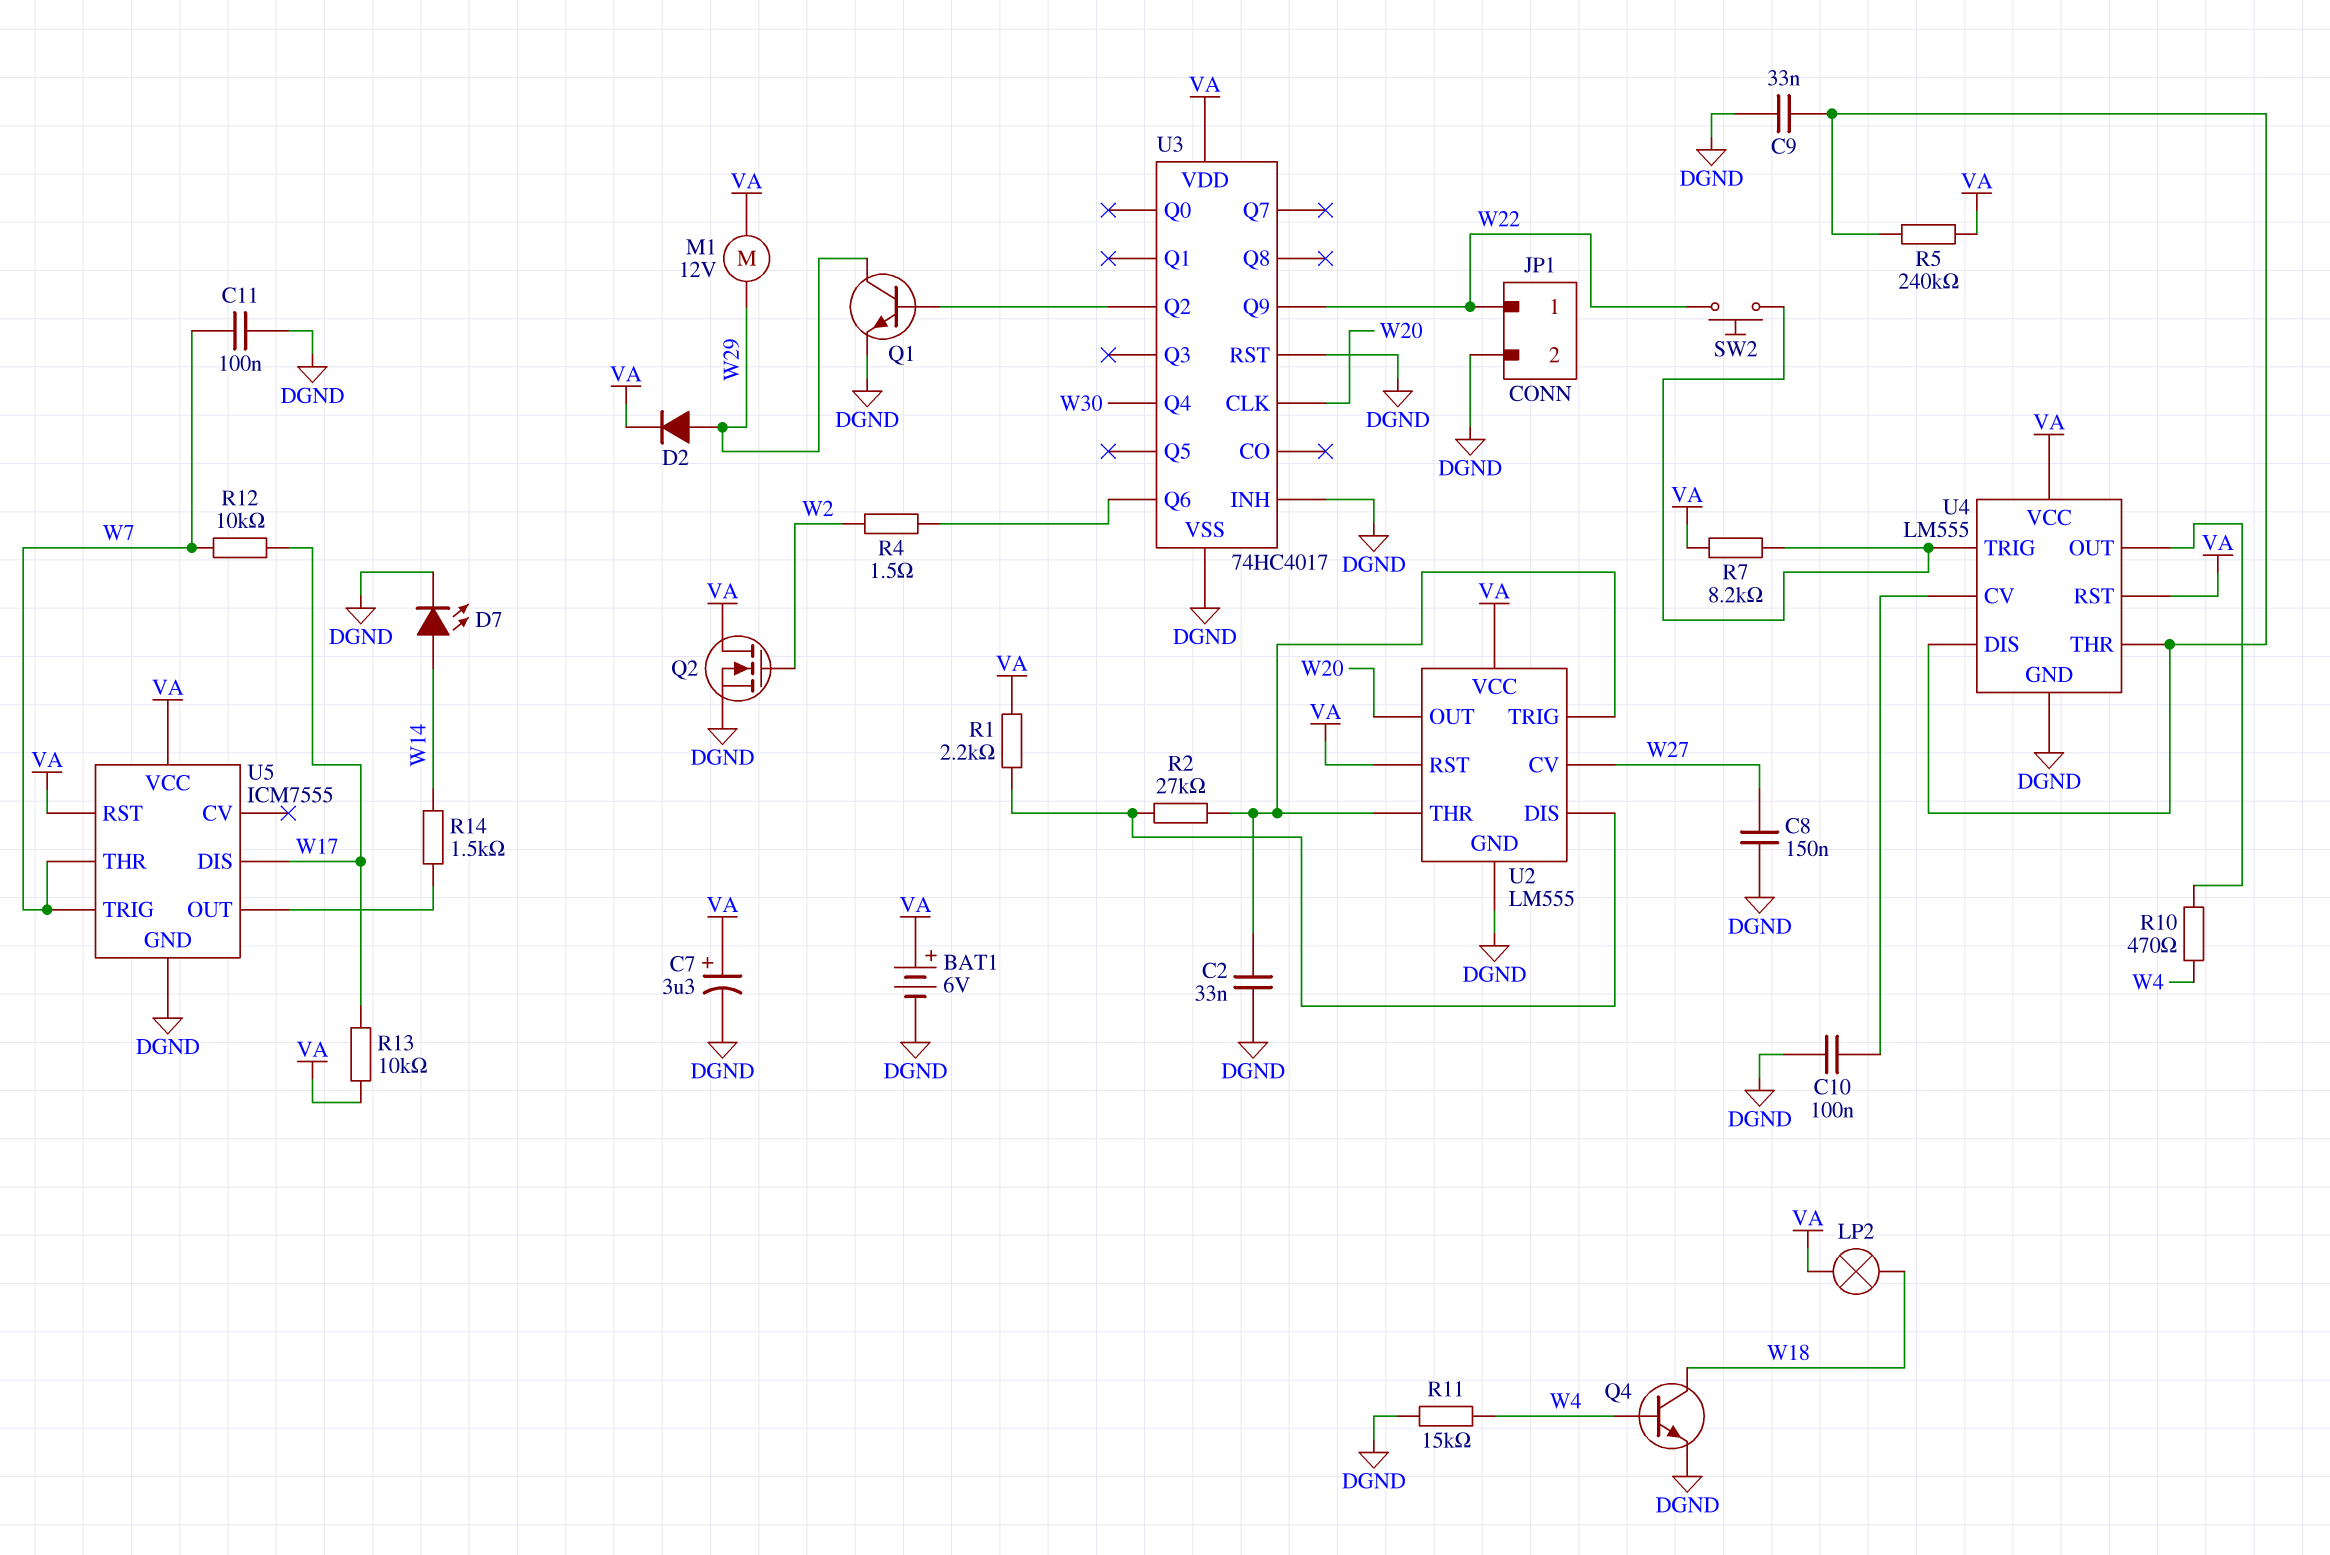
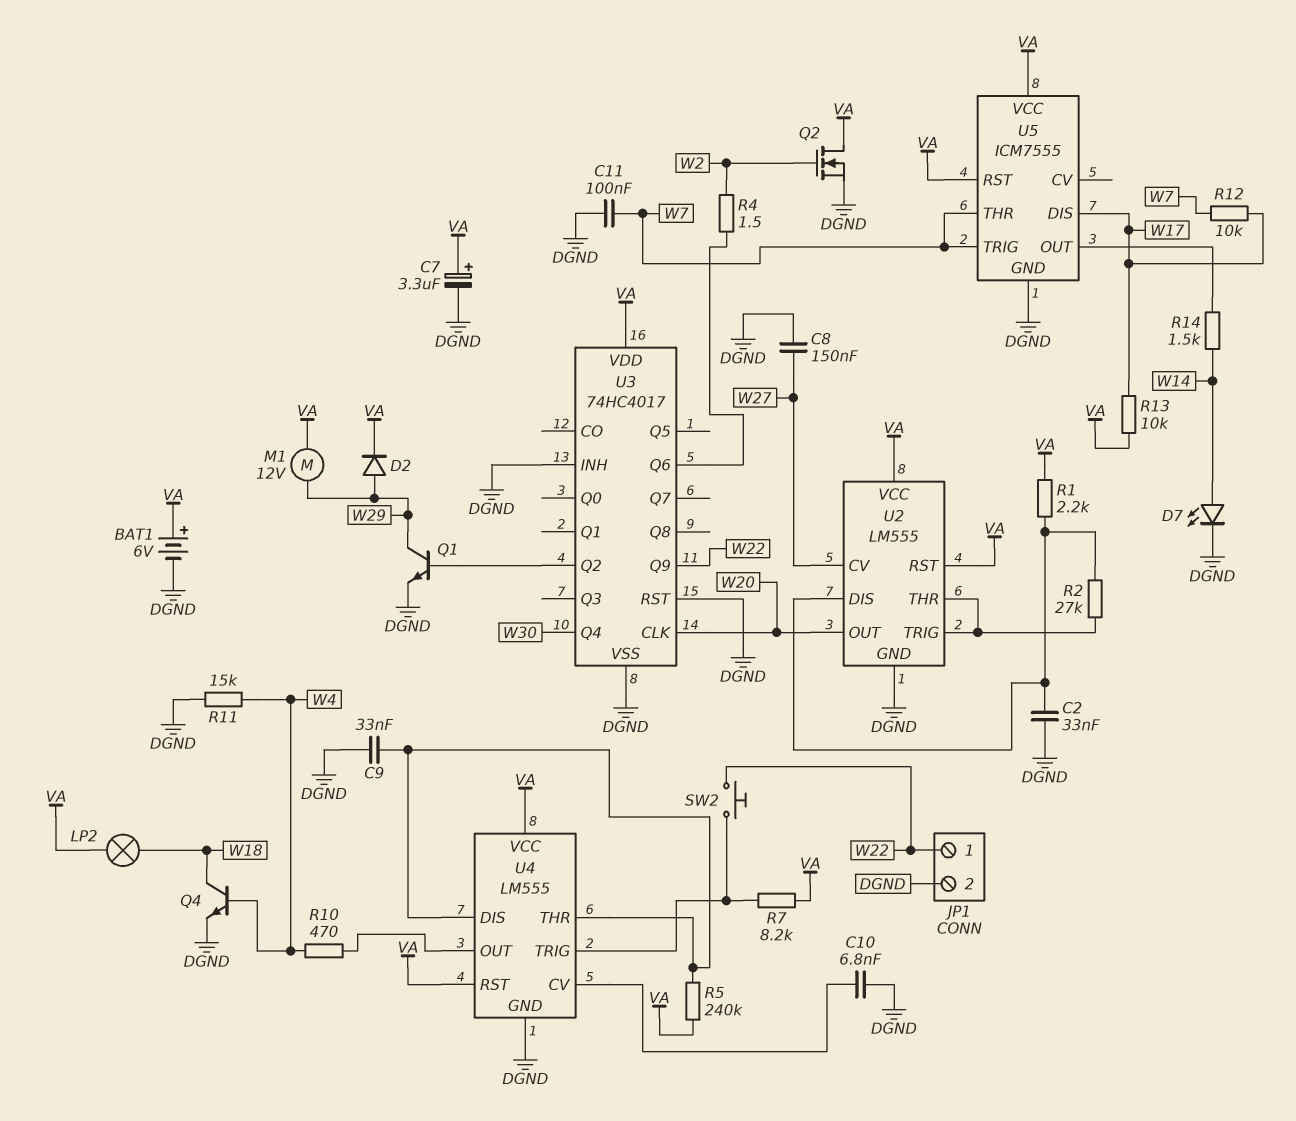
C2: 33nF (DGND, U2/THR) -> 33nF (DGND, U2/DIS)
C10: 100nF (DGND, U4/CV) -> 6.8nF (DGND, U4/CV)

